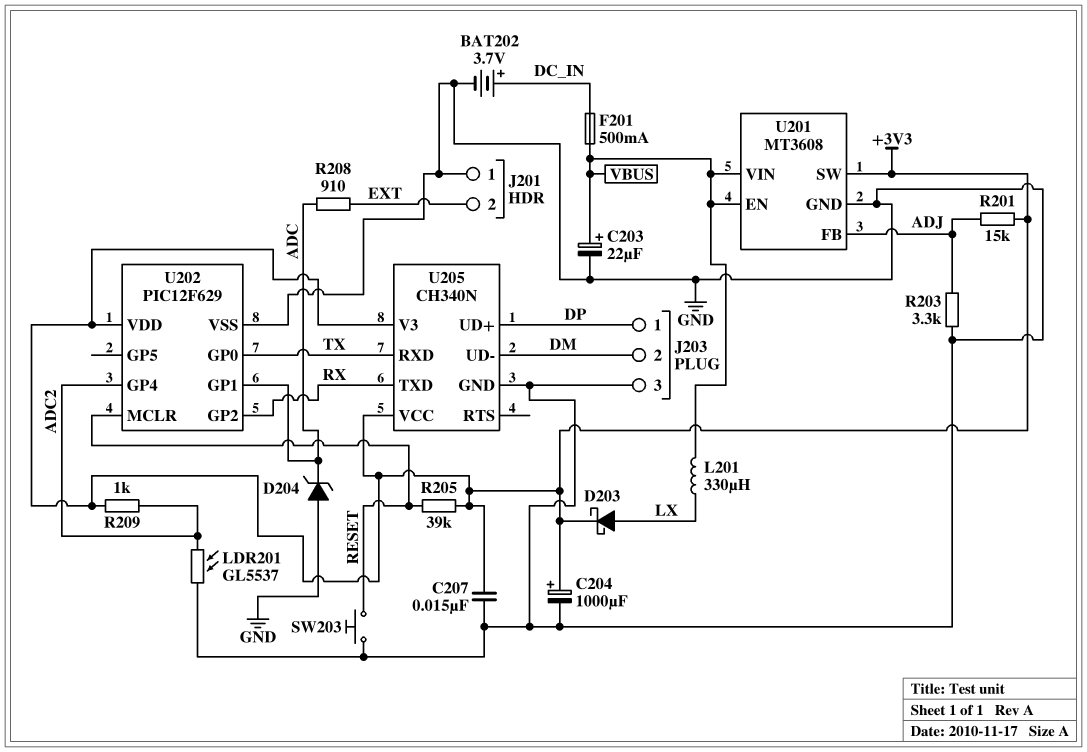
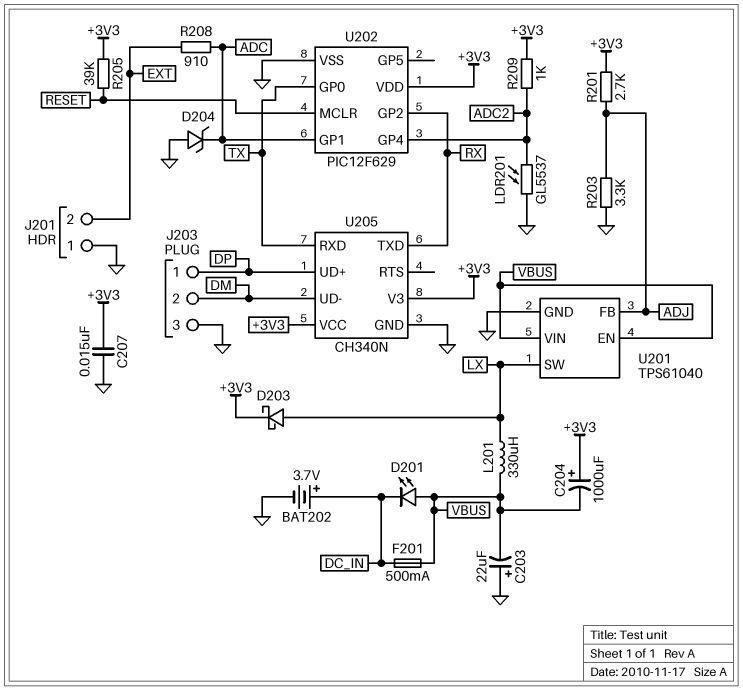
C203: 22uF (plus VBUS, minus GND) -> 22uF (plus GND, minus VBUS)
C204: 1000uF (plus +3V3, minus GND) -> 1000uF (plus +3V3, minus VBUS)
D201: none -> LED (A VBUS, K DC_IN)
R201: 15k (+3V3, ADJ) -> 2.7k (+3V3, ADJ)
SW203: button (GND, RESET) -> none
U201: MT3608 -> TPS61040
U201 pin SW: +3V3 -> LX

